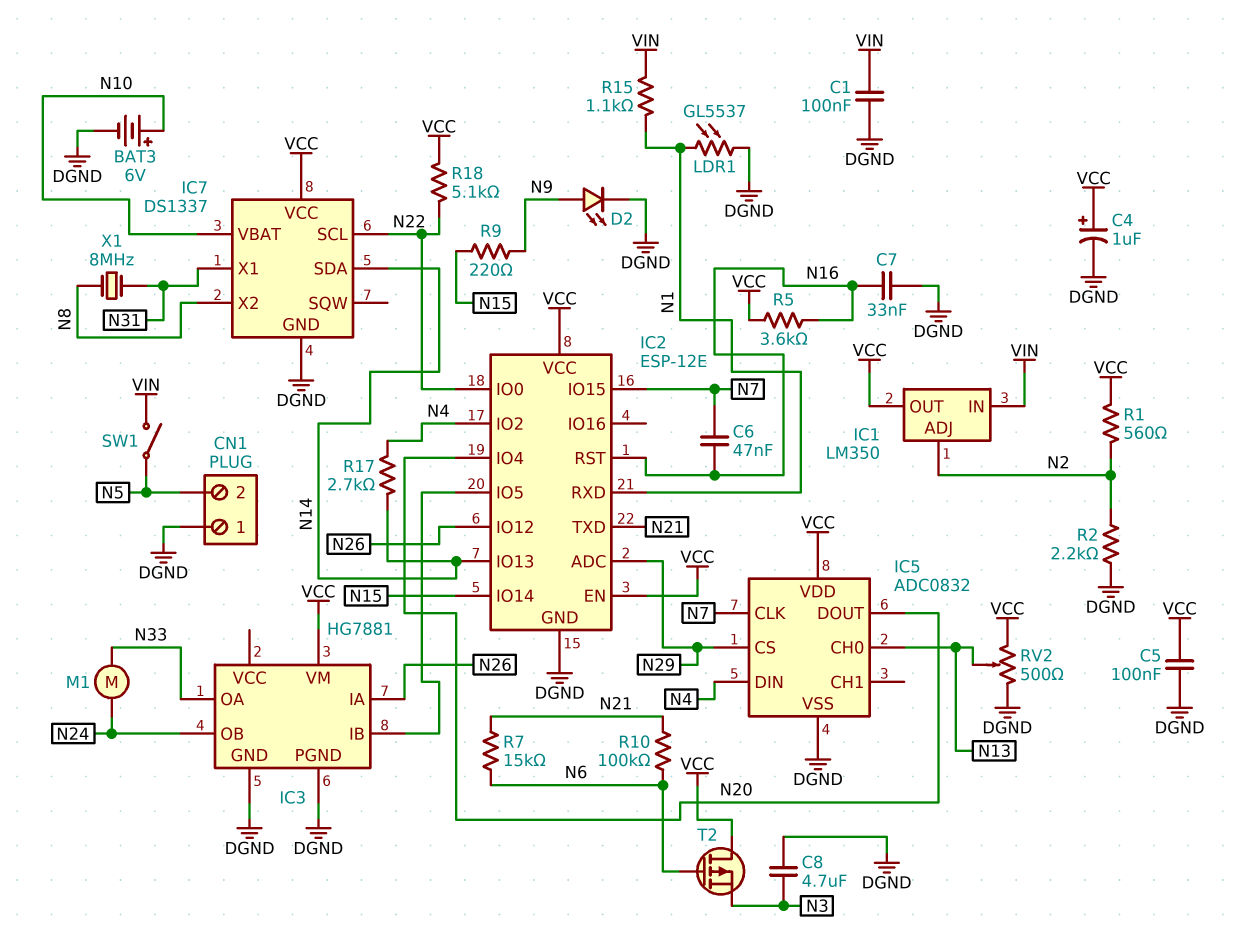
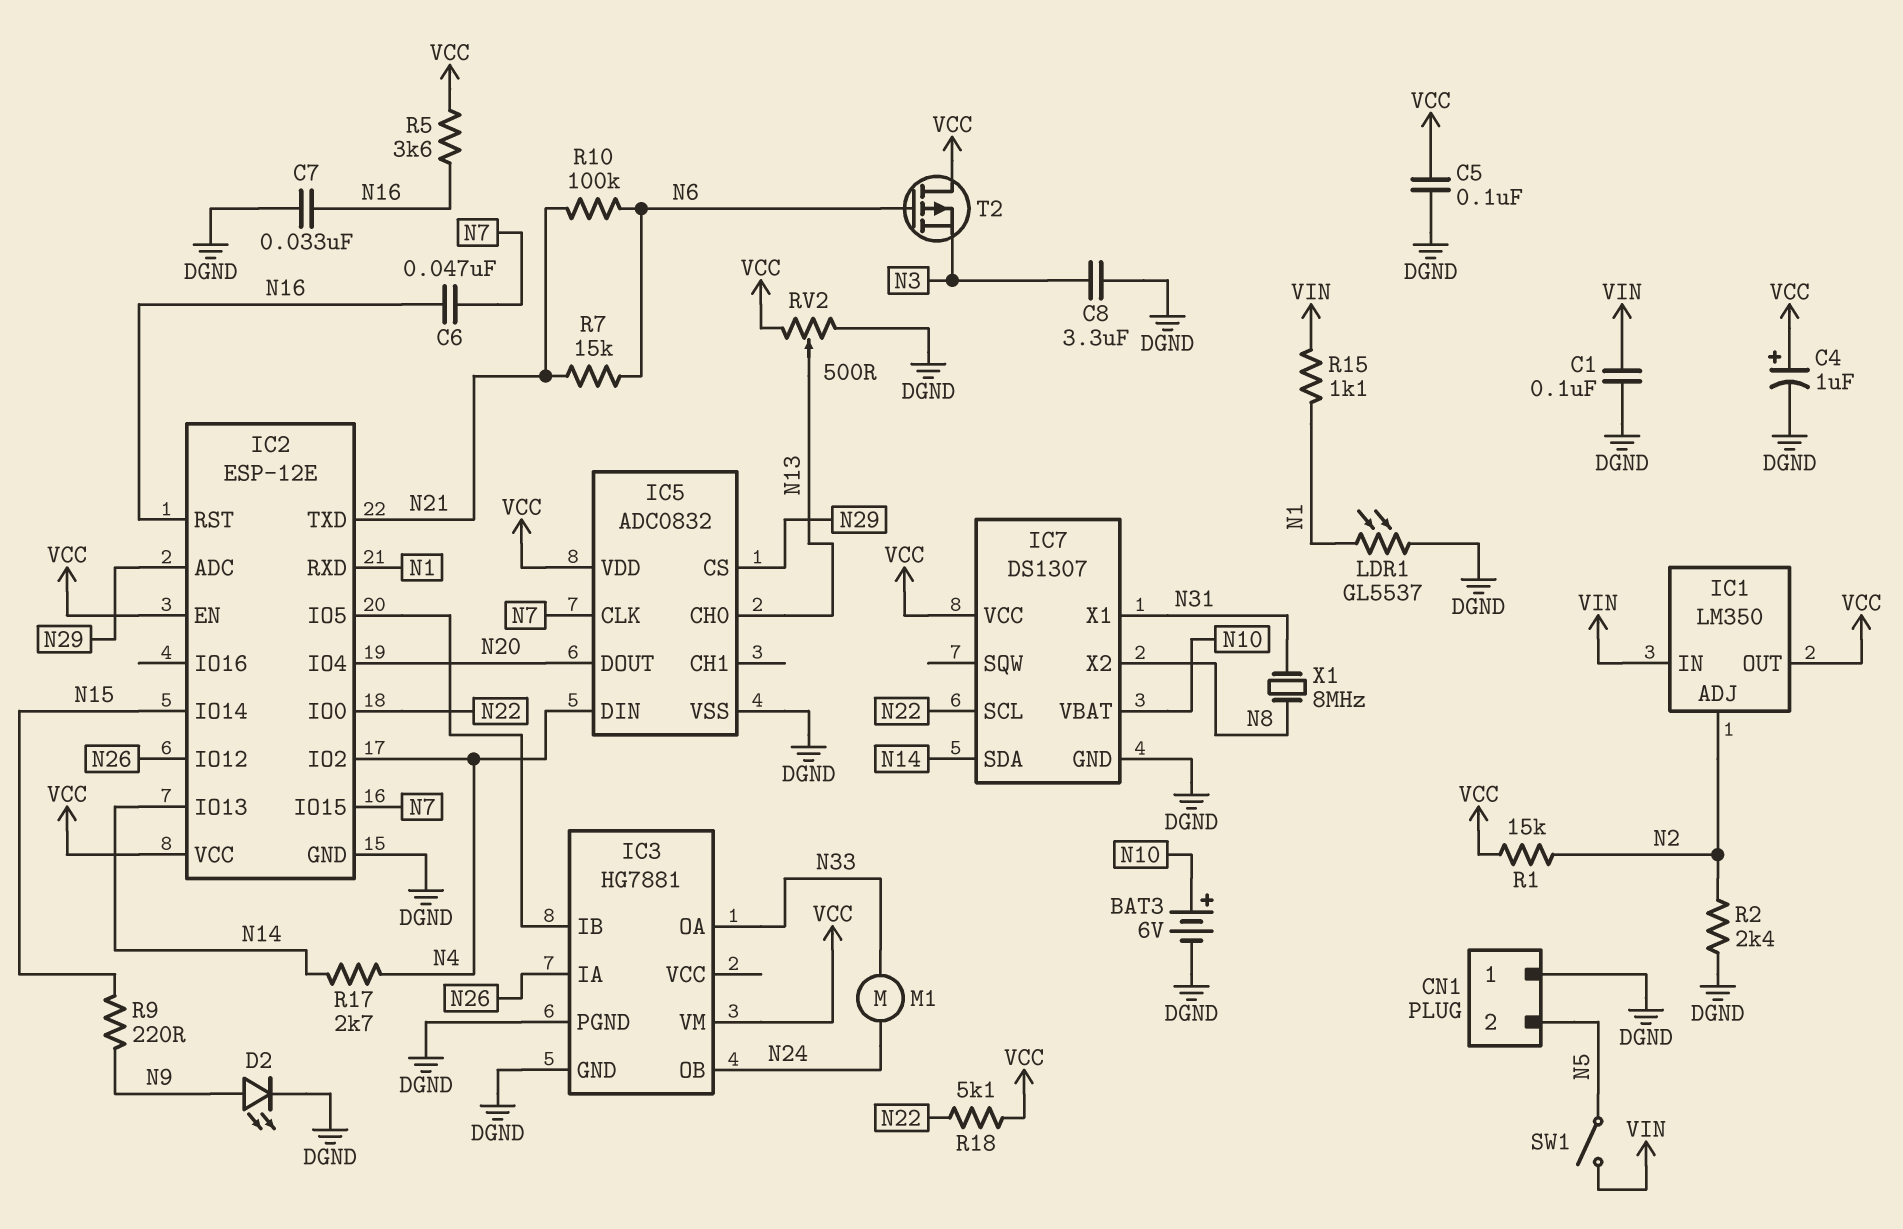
C8: 4.7uF (DGND, N3) -> 3.3uF (DGND, N3)
IC7: DS1337 -> DS1307
R1: 560 (N2, VCC) -> 15k (N2, VCC)
R2: 2.2k (DGND, N2) -> 2.4k (DGND, N2)

